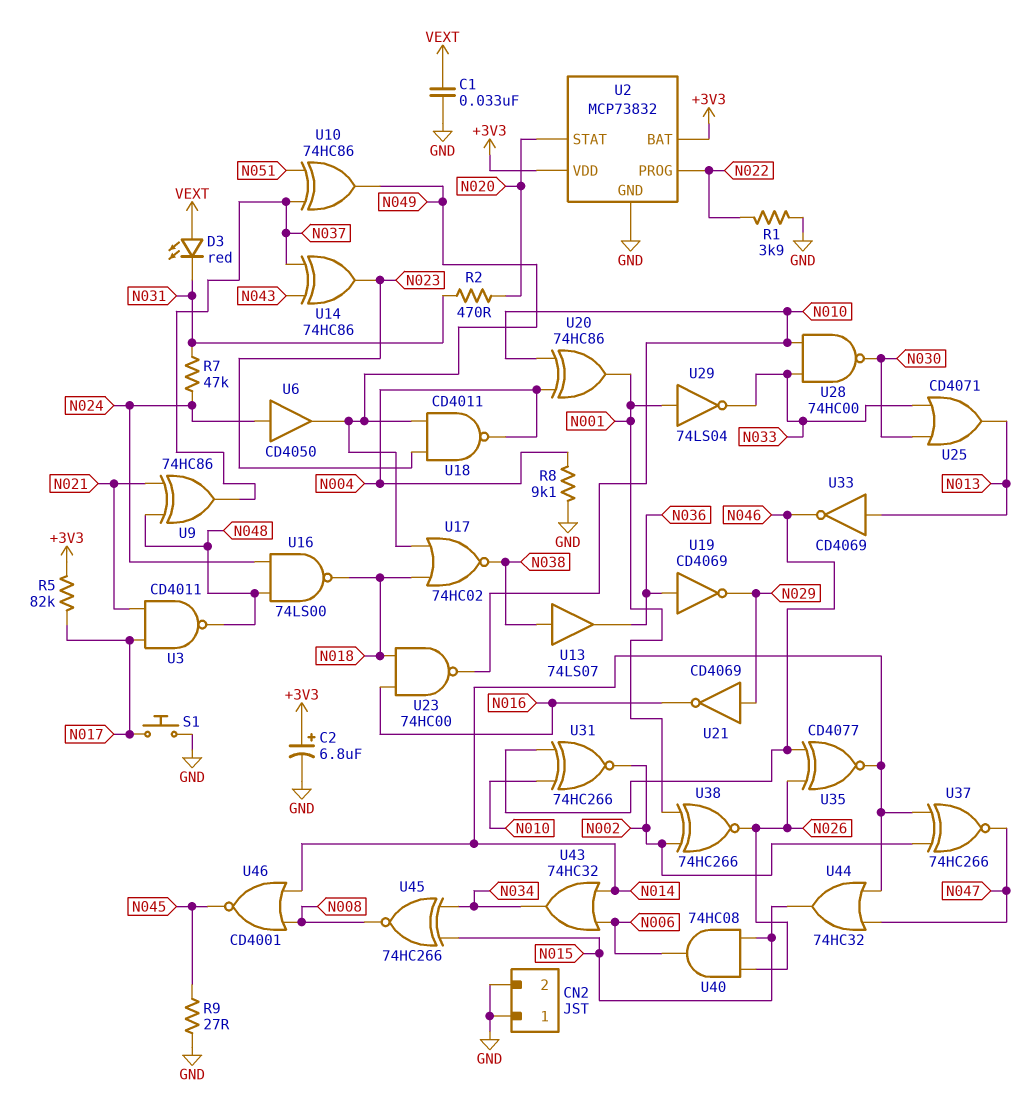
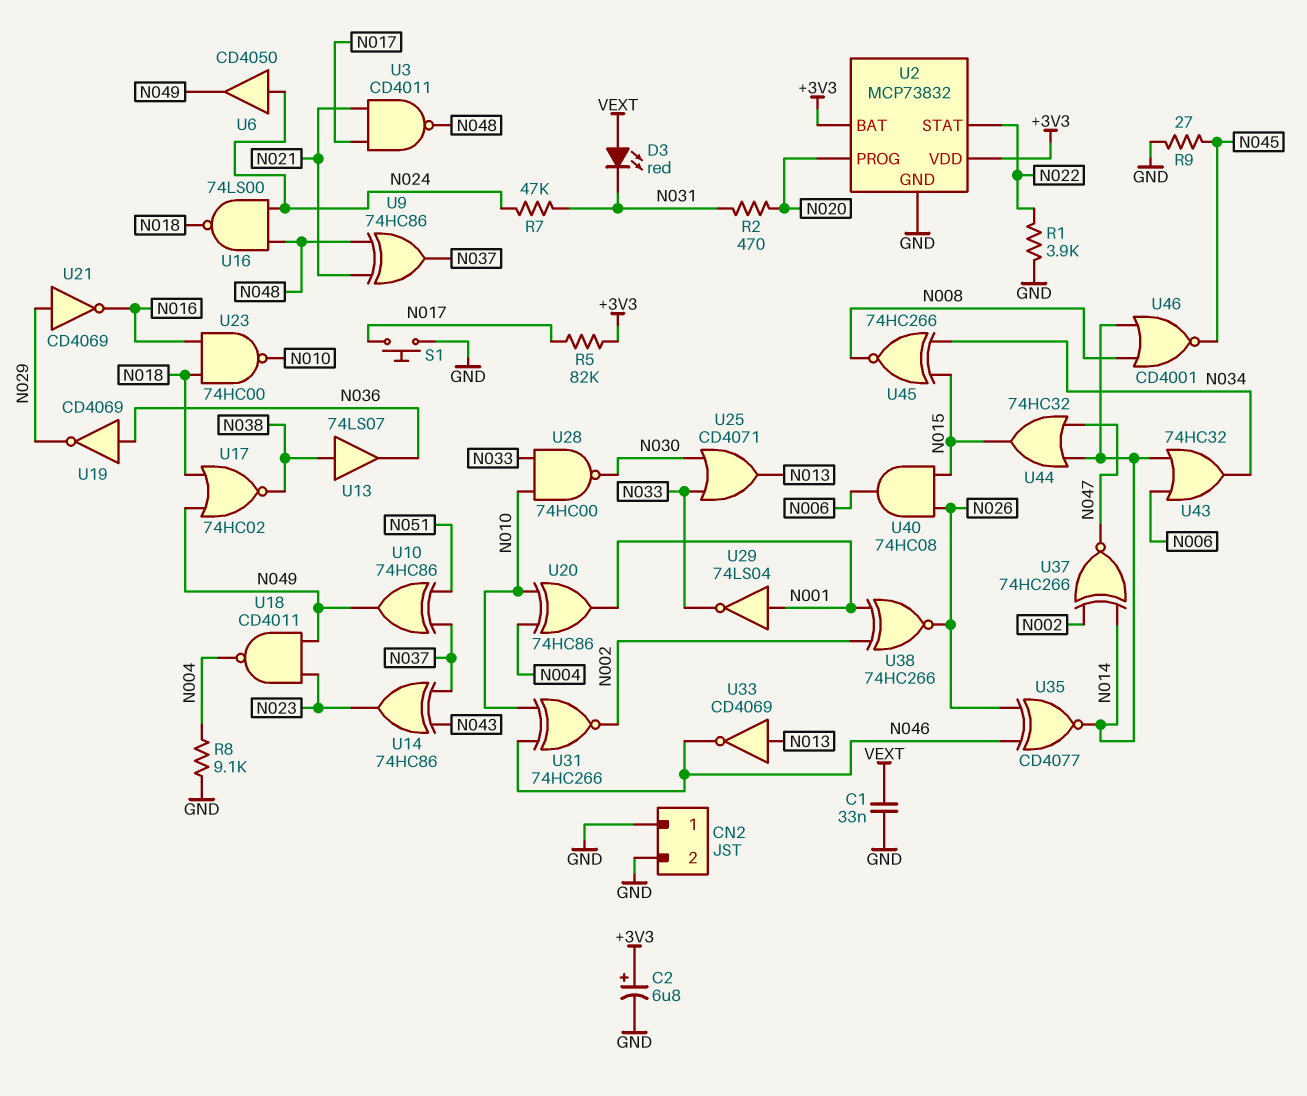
U2 pin PROG: N022 -> N020
U2 pin STAT: N020 -> N022

